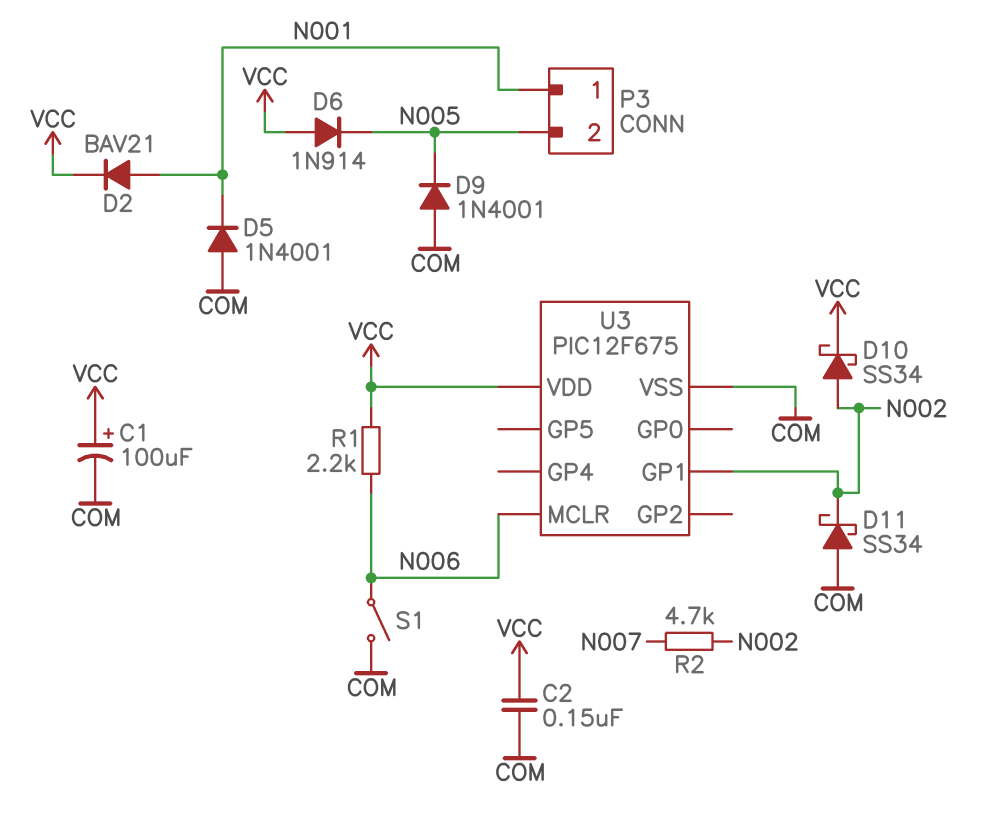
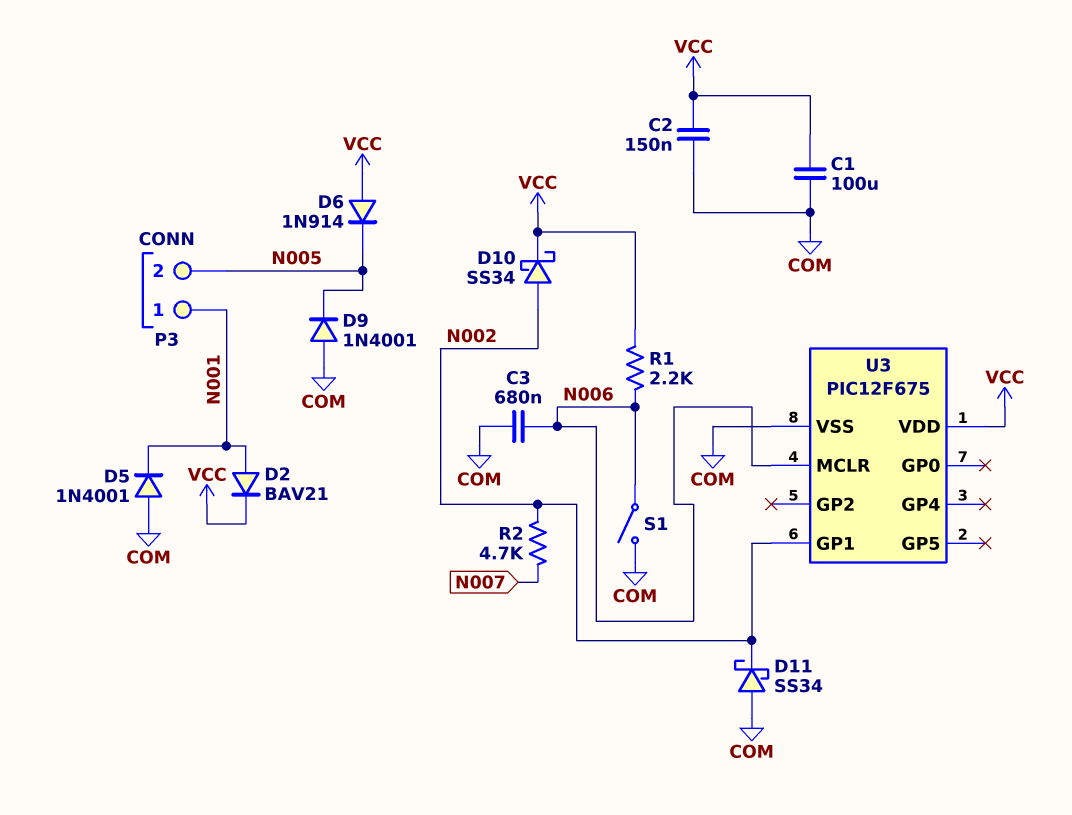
C1: 100uF (plus VCC, minus COM) -> 100uF (COM, VCC)
C3: none -> 680nF (COM, N006)

